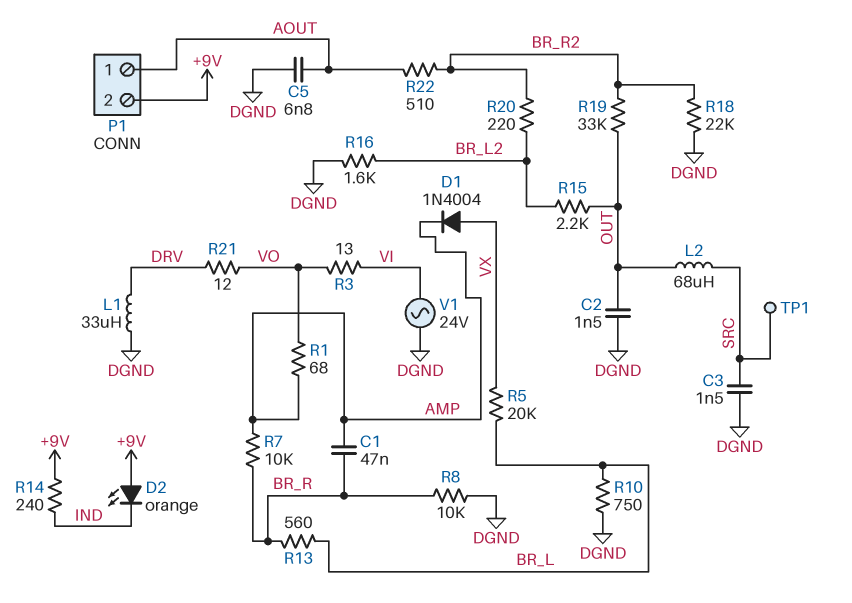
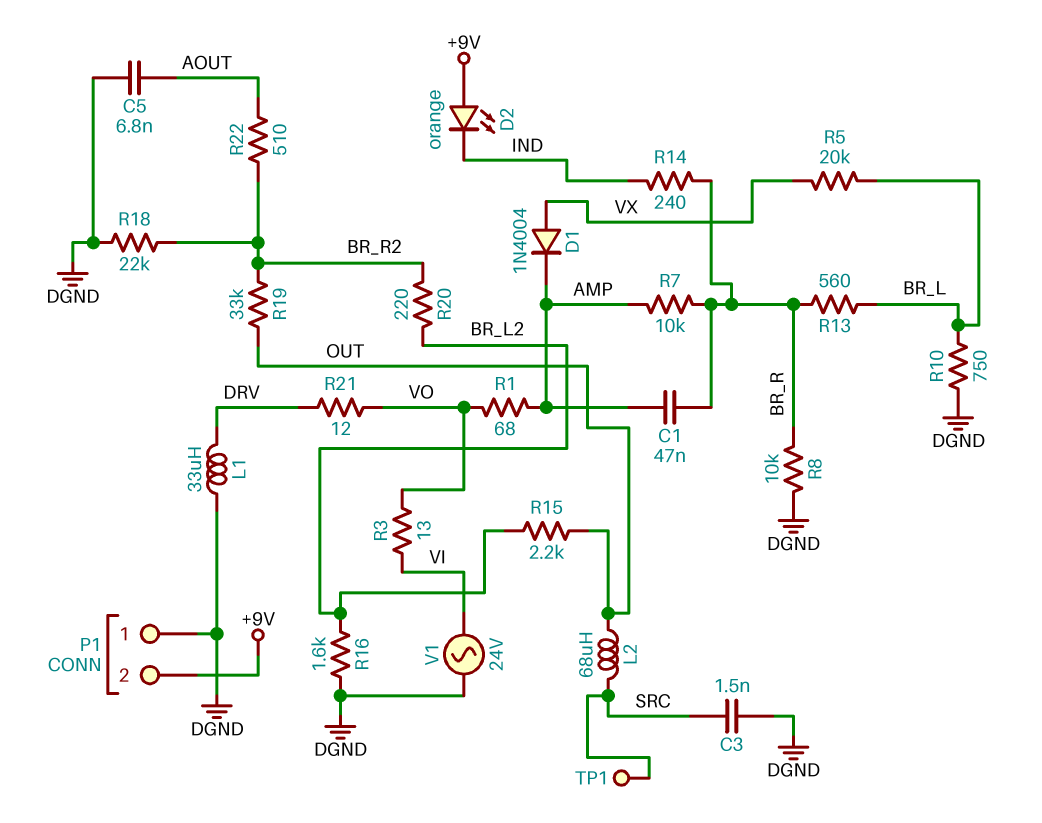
C2: 1.5nF (DGND, OUT) -> none
P1 pin 1: AOUT -> DGND
R14: 240 (+9V, IND) -> 240 (BR_R, IND)

